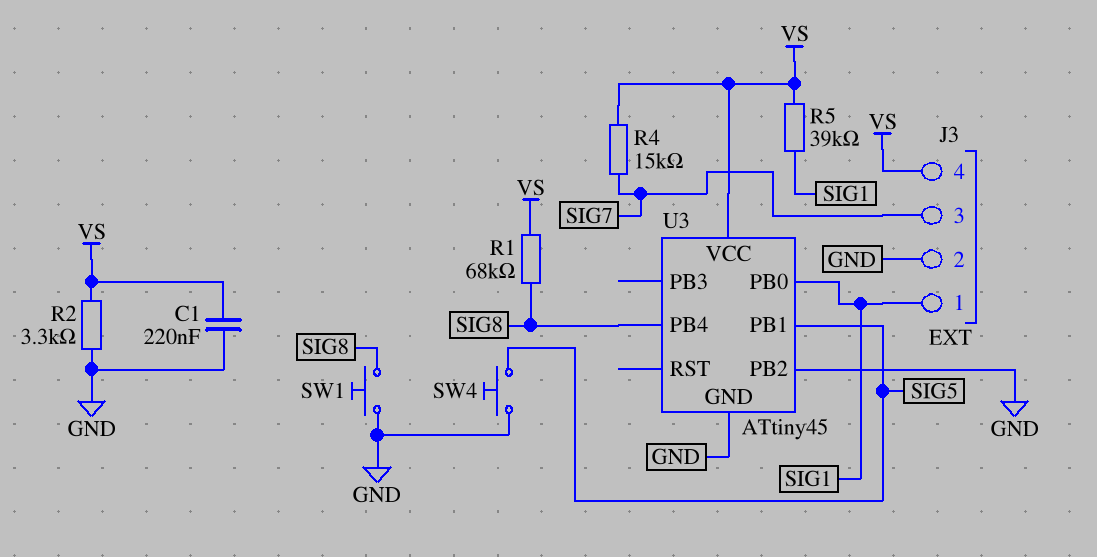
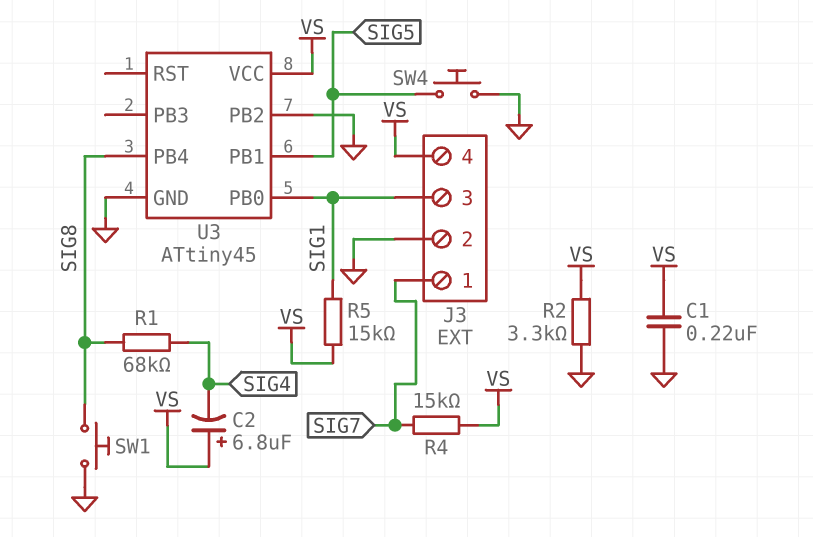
C2: none -> 6.8uF (plus VS, minus SIG4)
J3 pin 1: SIG1 -> SIG7
J3 pin 3: SIG7 -> SIG1
R1: 68k (SIG8, VS) -> 68k (SIG4, SIG8)
R5: 39k (SIG1, VS) -> 15k (SIG1, VS)

